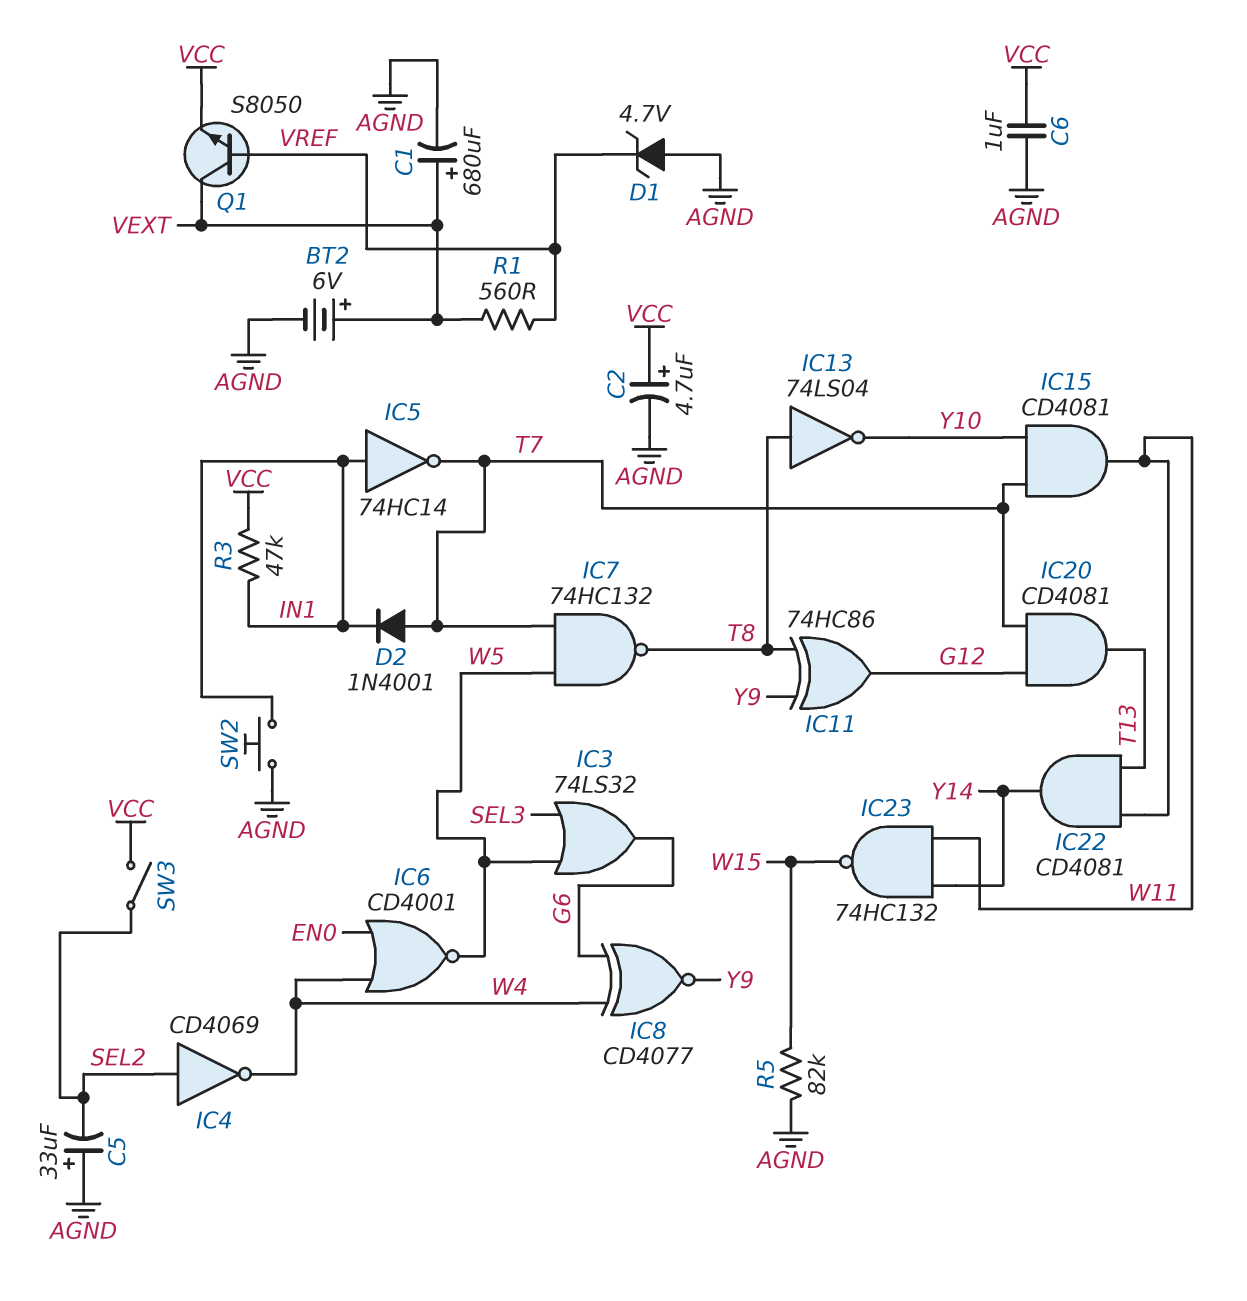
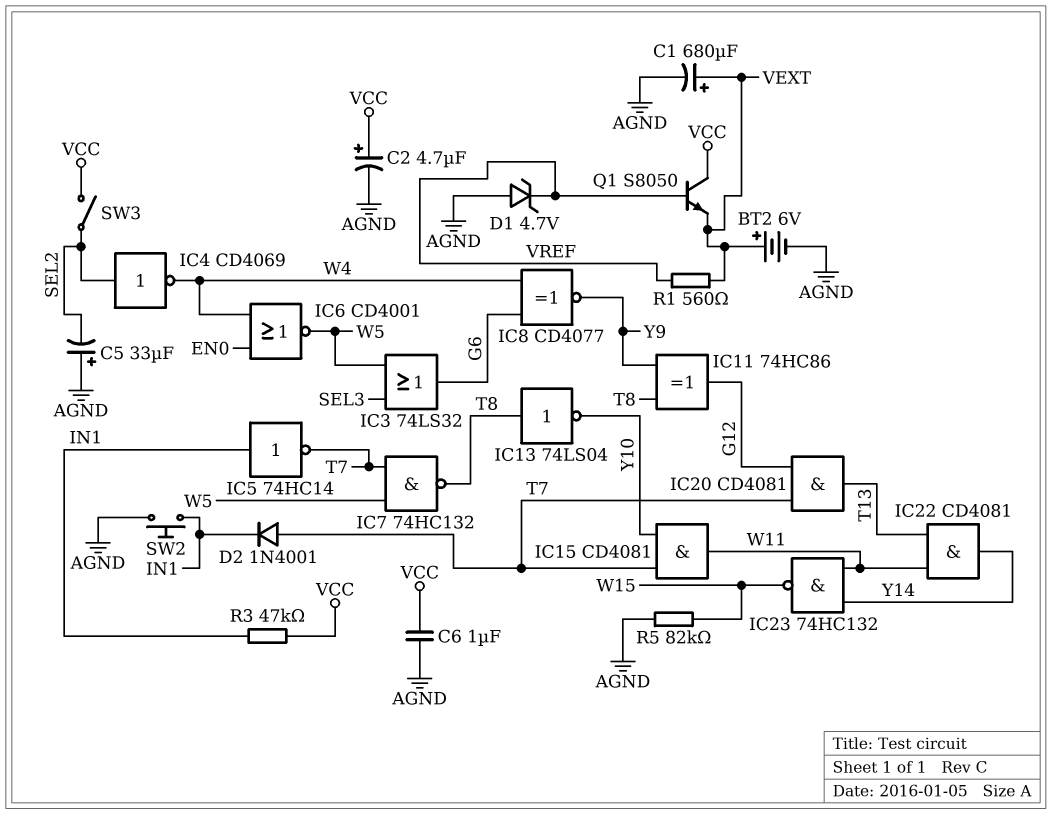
Q1: NPN S8050 (B VREF, C VEXT, E VCC) -> NPN S8050 (B VREF, C VCC, E VEXT)

